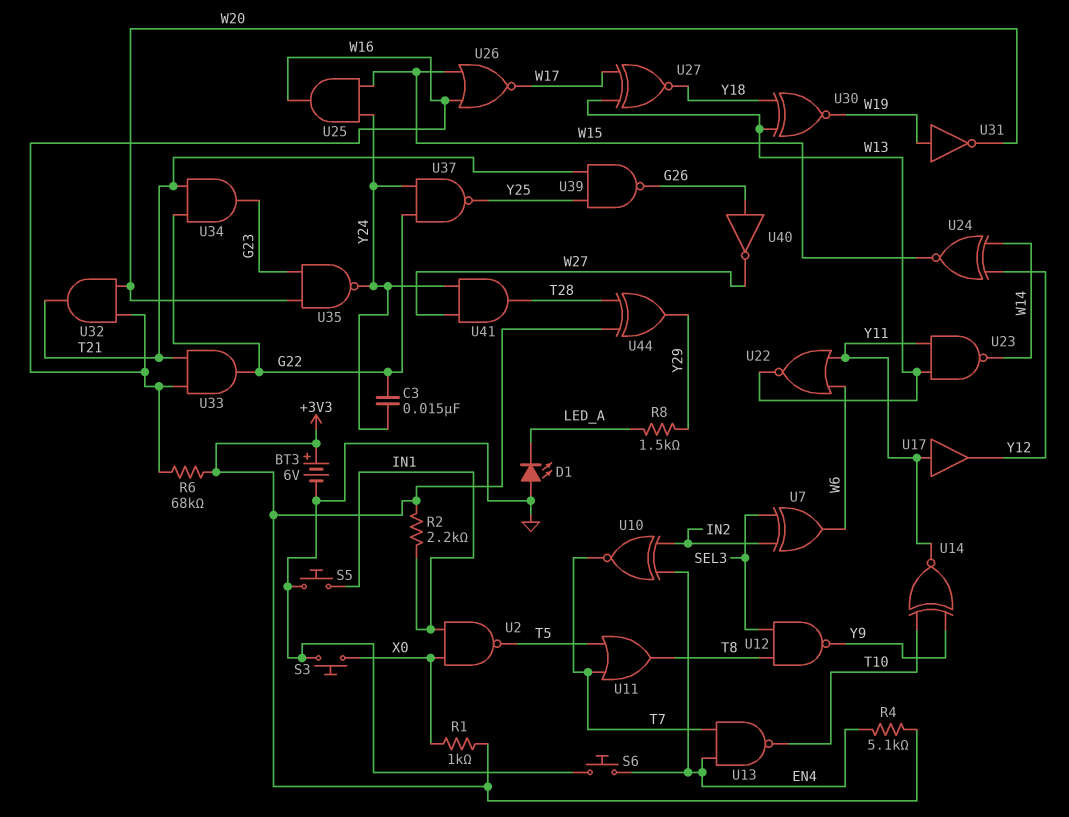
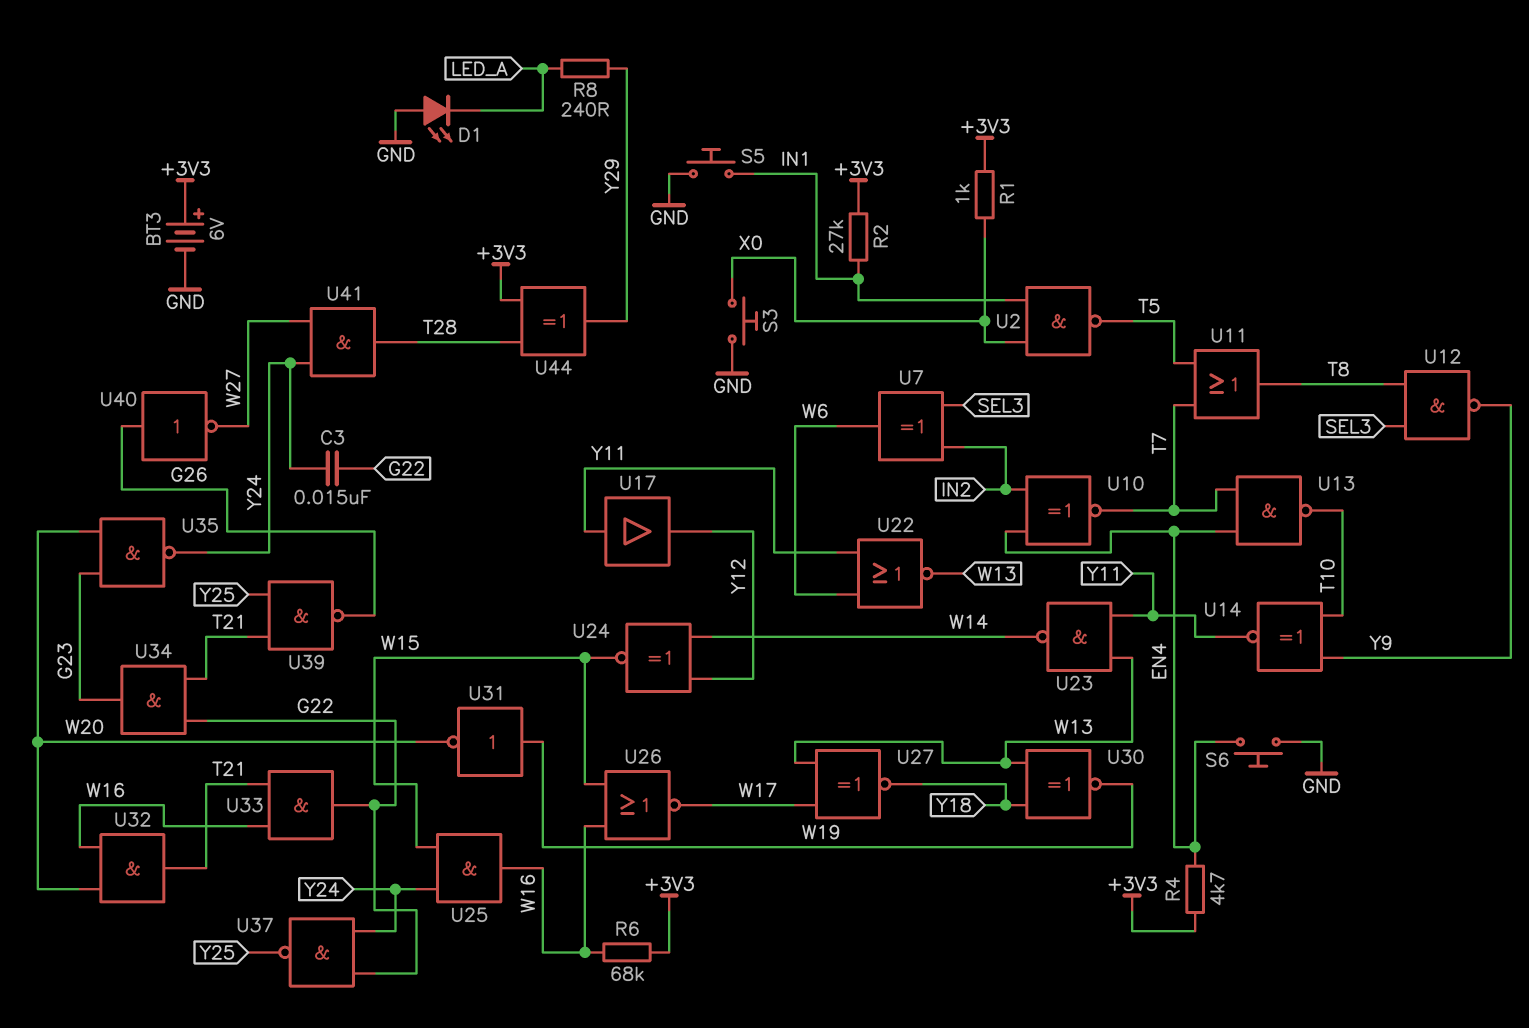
R2: 2.2k (+3V3, IN1) -> 27k (+3V3, IN1)
R4: 5.1k (+3V3, EN4) -> 4.7k (+3V3, EN4)
R8: 1.5k (LED_A, Y29) -> 240 (LED_A, Y29)

